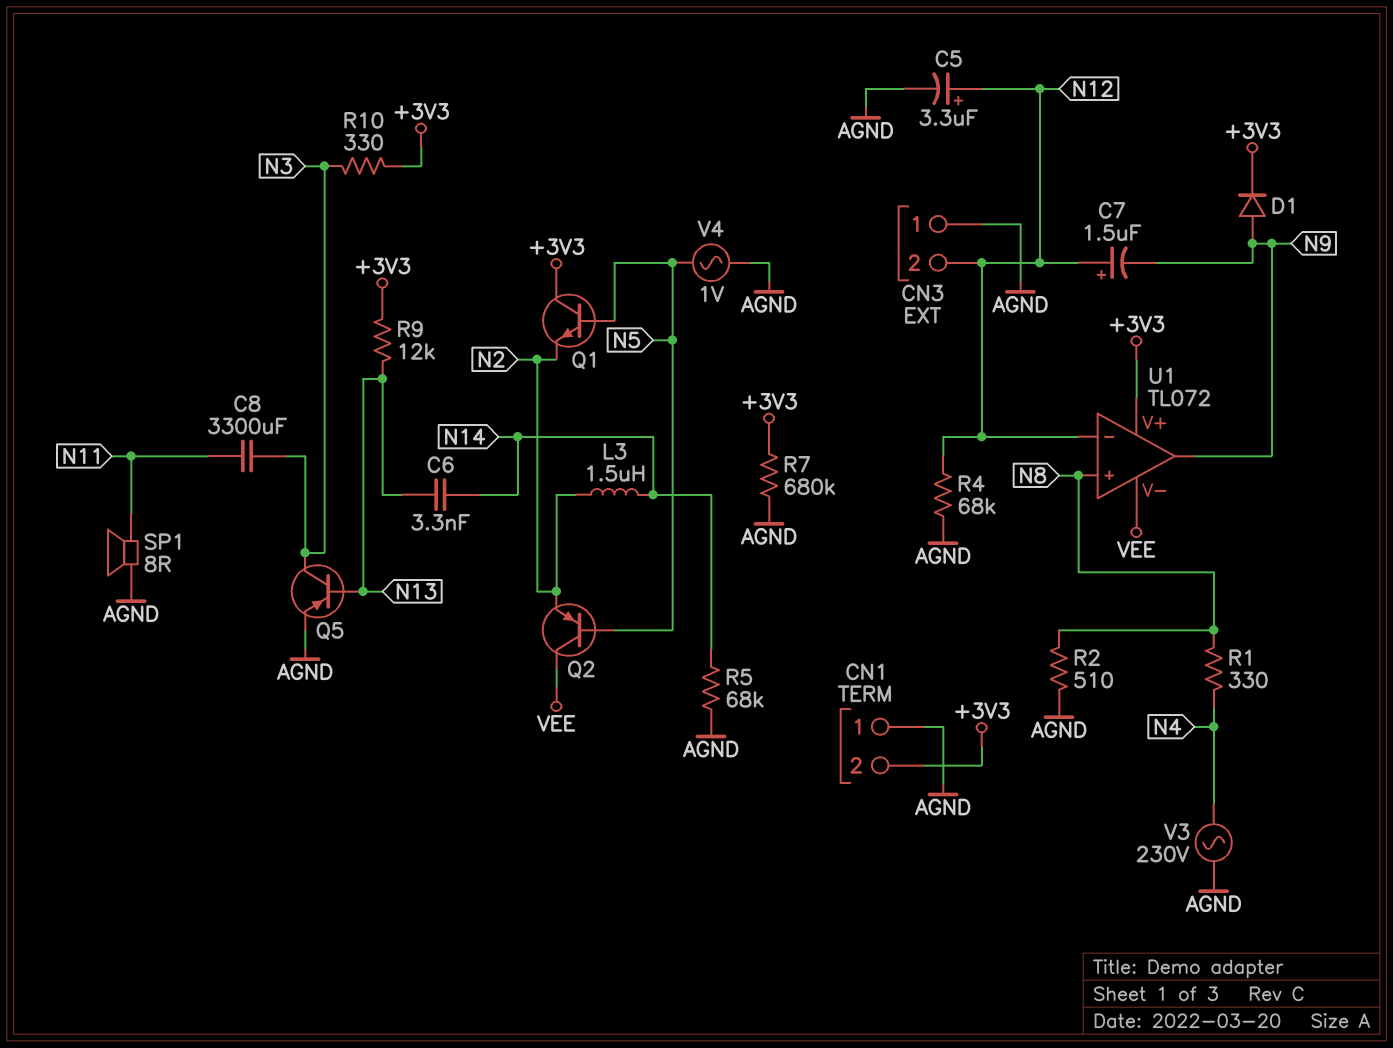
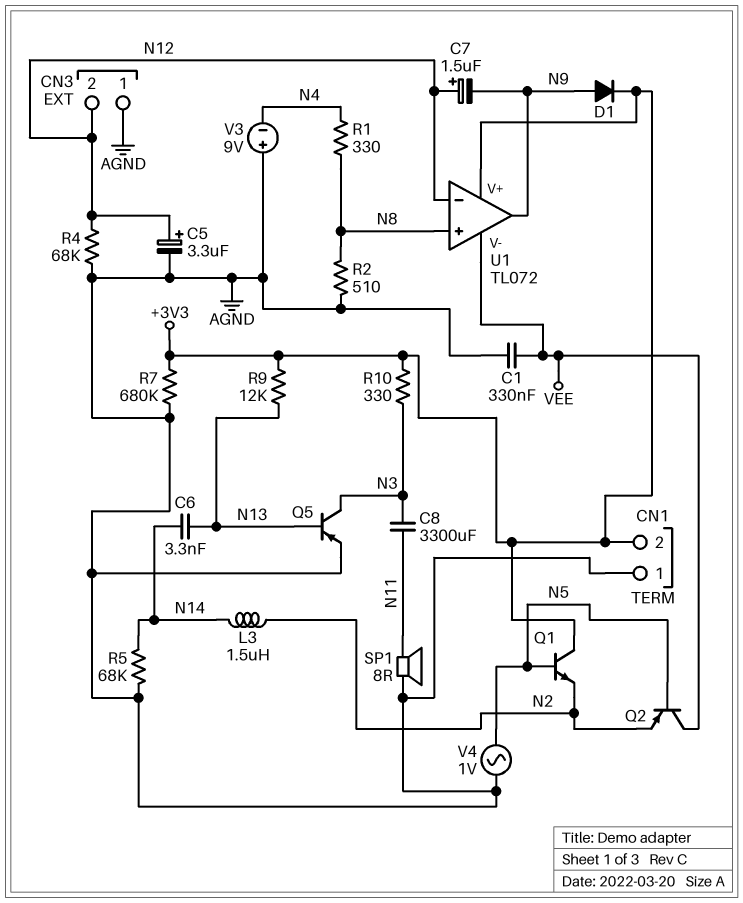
C1: none -> 330nF (AGND, VEE)
V3: AC 230V (AGND, N4) -> 9V (plus AGND, minus N4)

